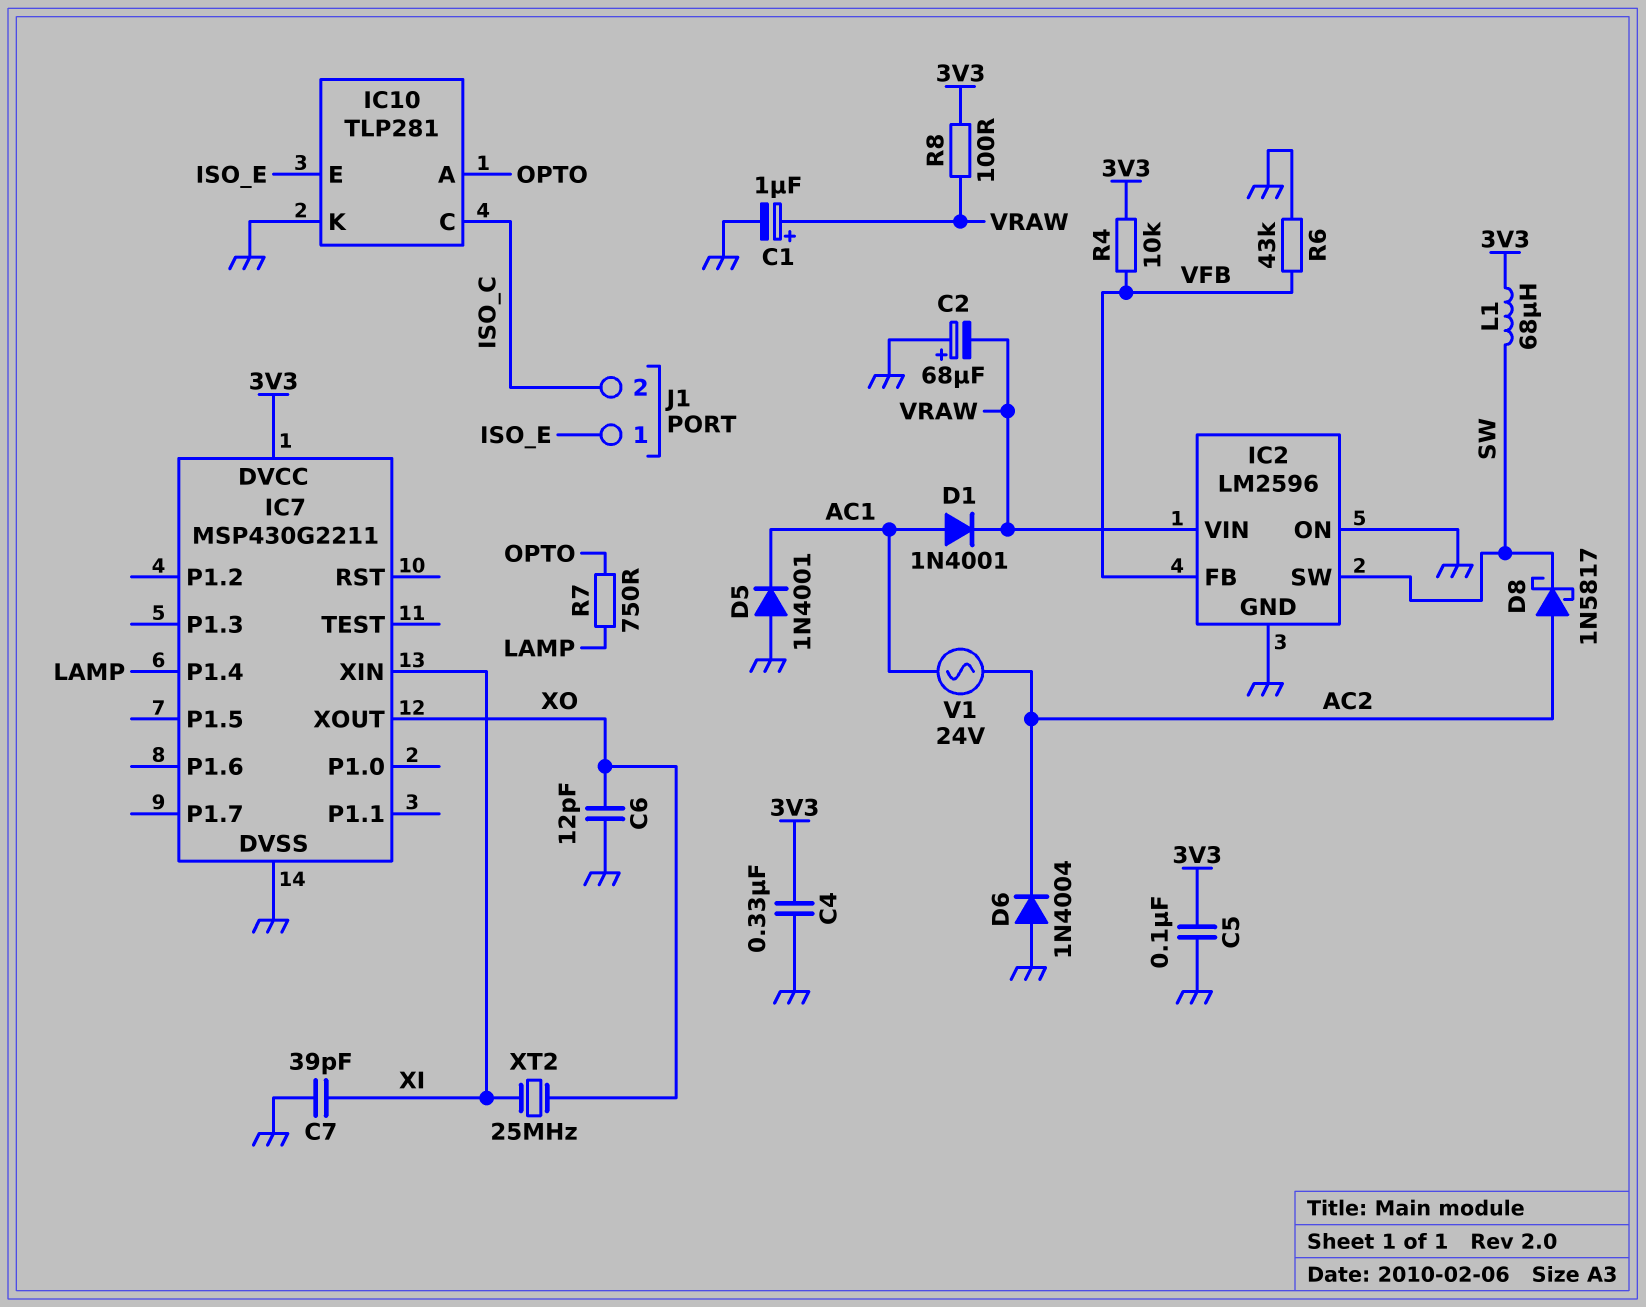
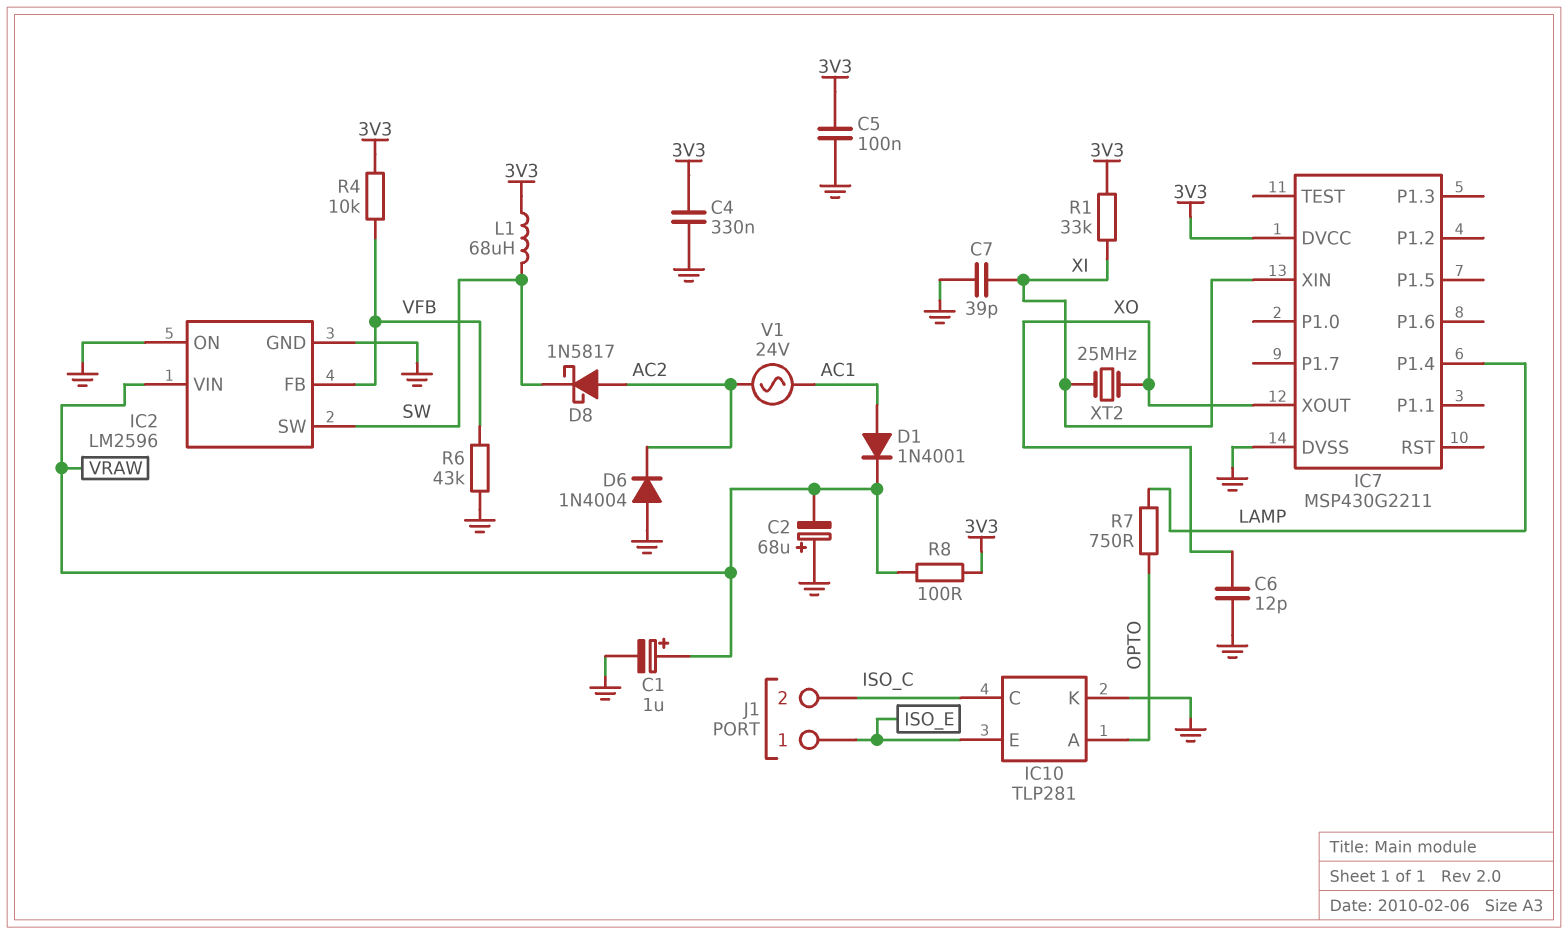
D5: diode 1N4001 (A GND, K AC1) -> none
R1: none -> 33k (3V3, XI)

